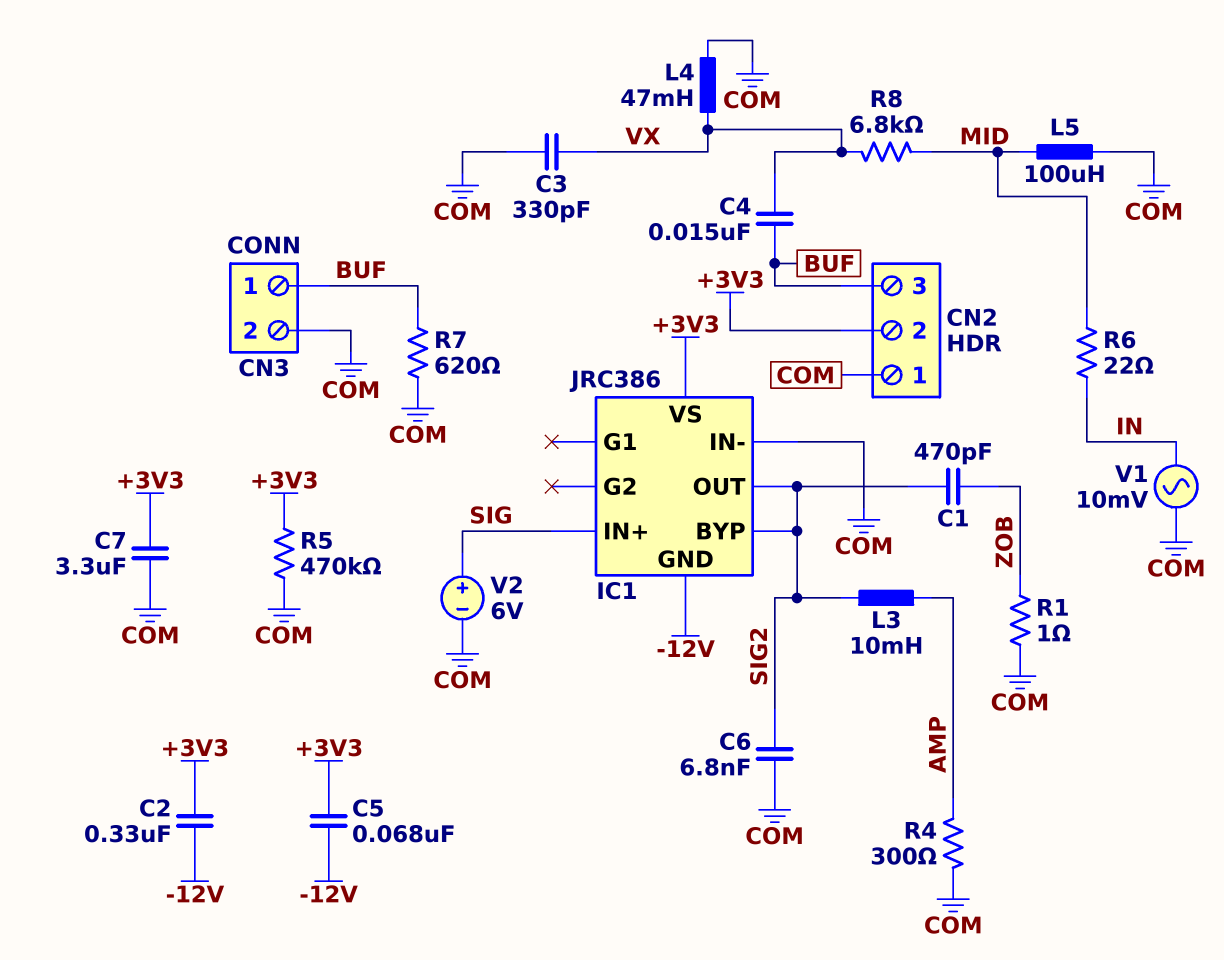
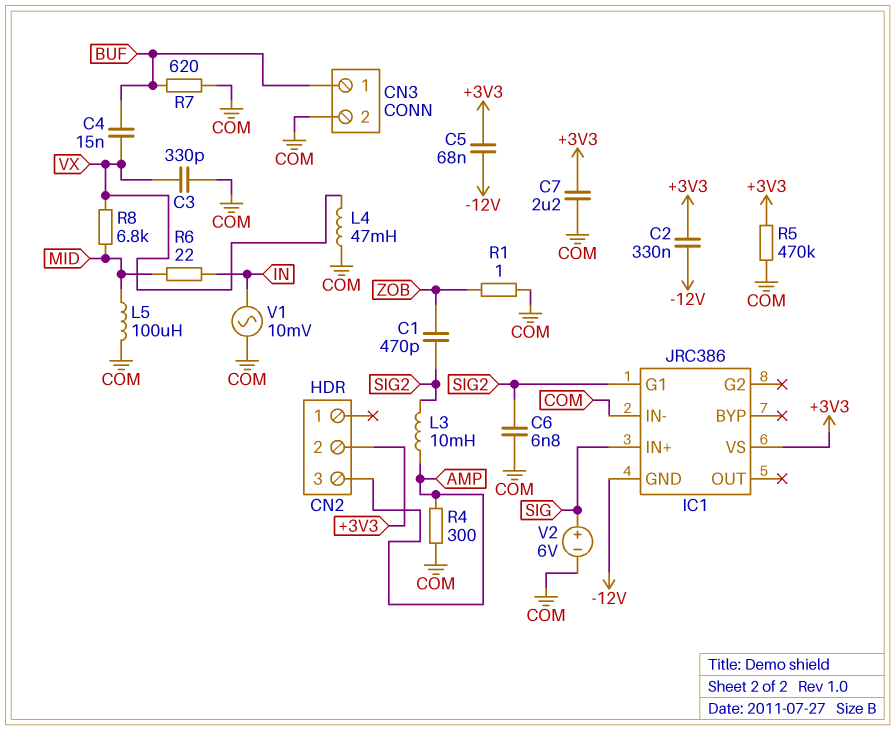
C7: 3.3uF (+3V3, COM) -> 2.2uF (+3V3, COM)
CN2 pin 1: COM -> none
CN2 pin 3: BUF -> AMP
IC1 pin BYP: SIG2 -> none
IC1 pin G1: none -> SIG2
IC1 pin OUT: SIG2 -> none

